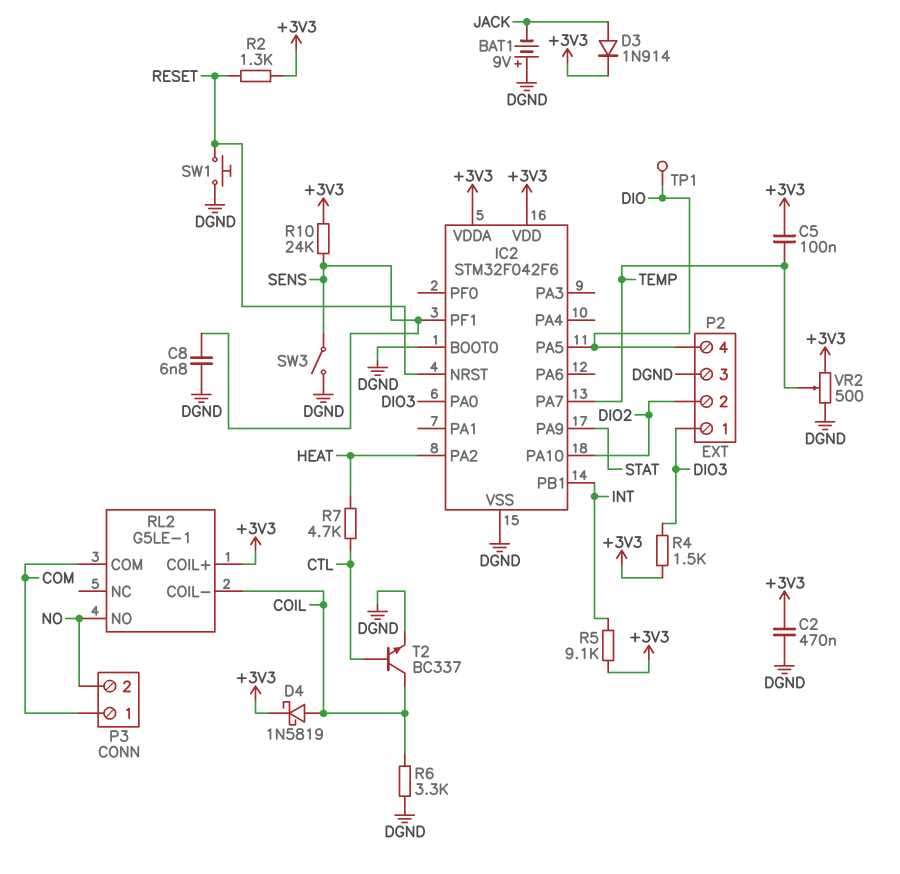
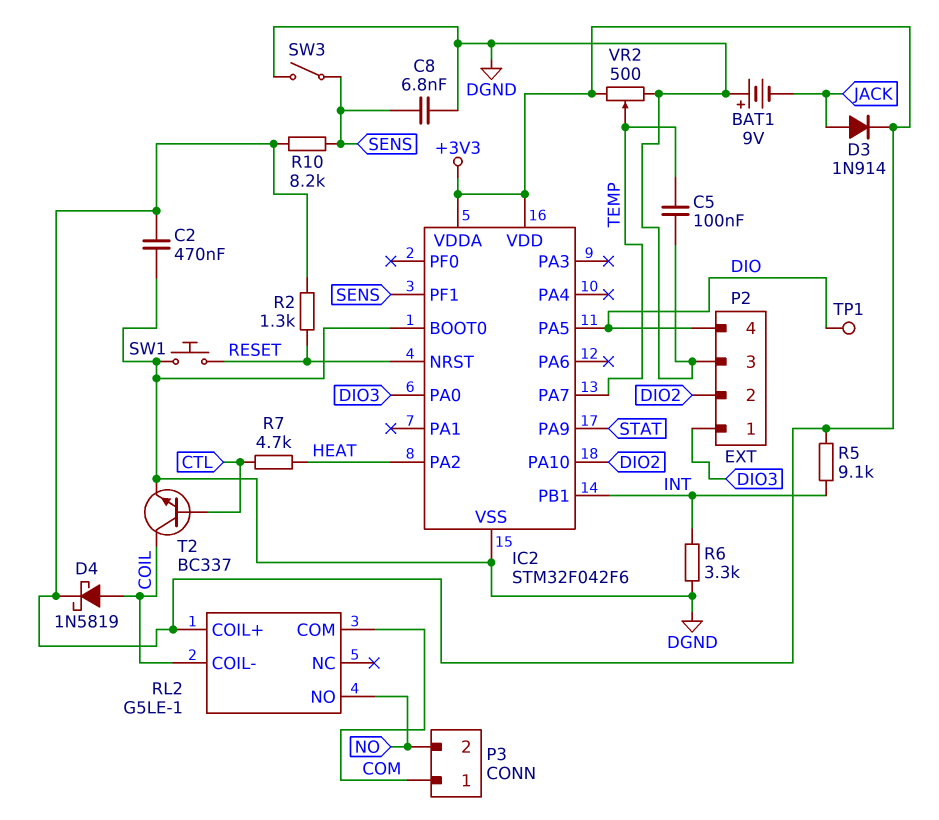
C5: 100nF (+3V3, TEMP) -> 100nF (DGND, TEMP)
R4: 1.5k (+3V3, DIO3) -> none
R6: 3.3k (COIL, DGND) -> 3.3k (DGND, INT)
R10: 24k (+3V3, SENS) -> 8.2k (+3V3, SENS)

